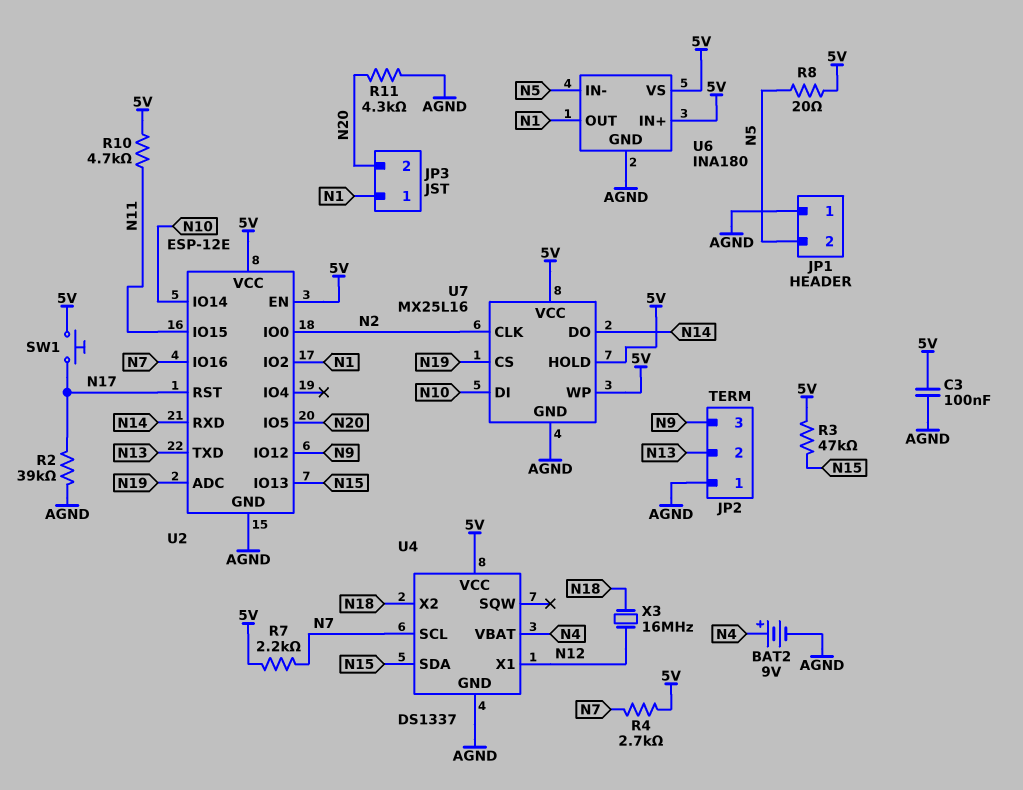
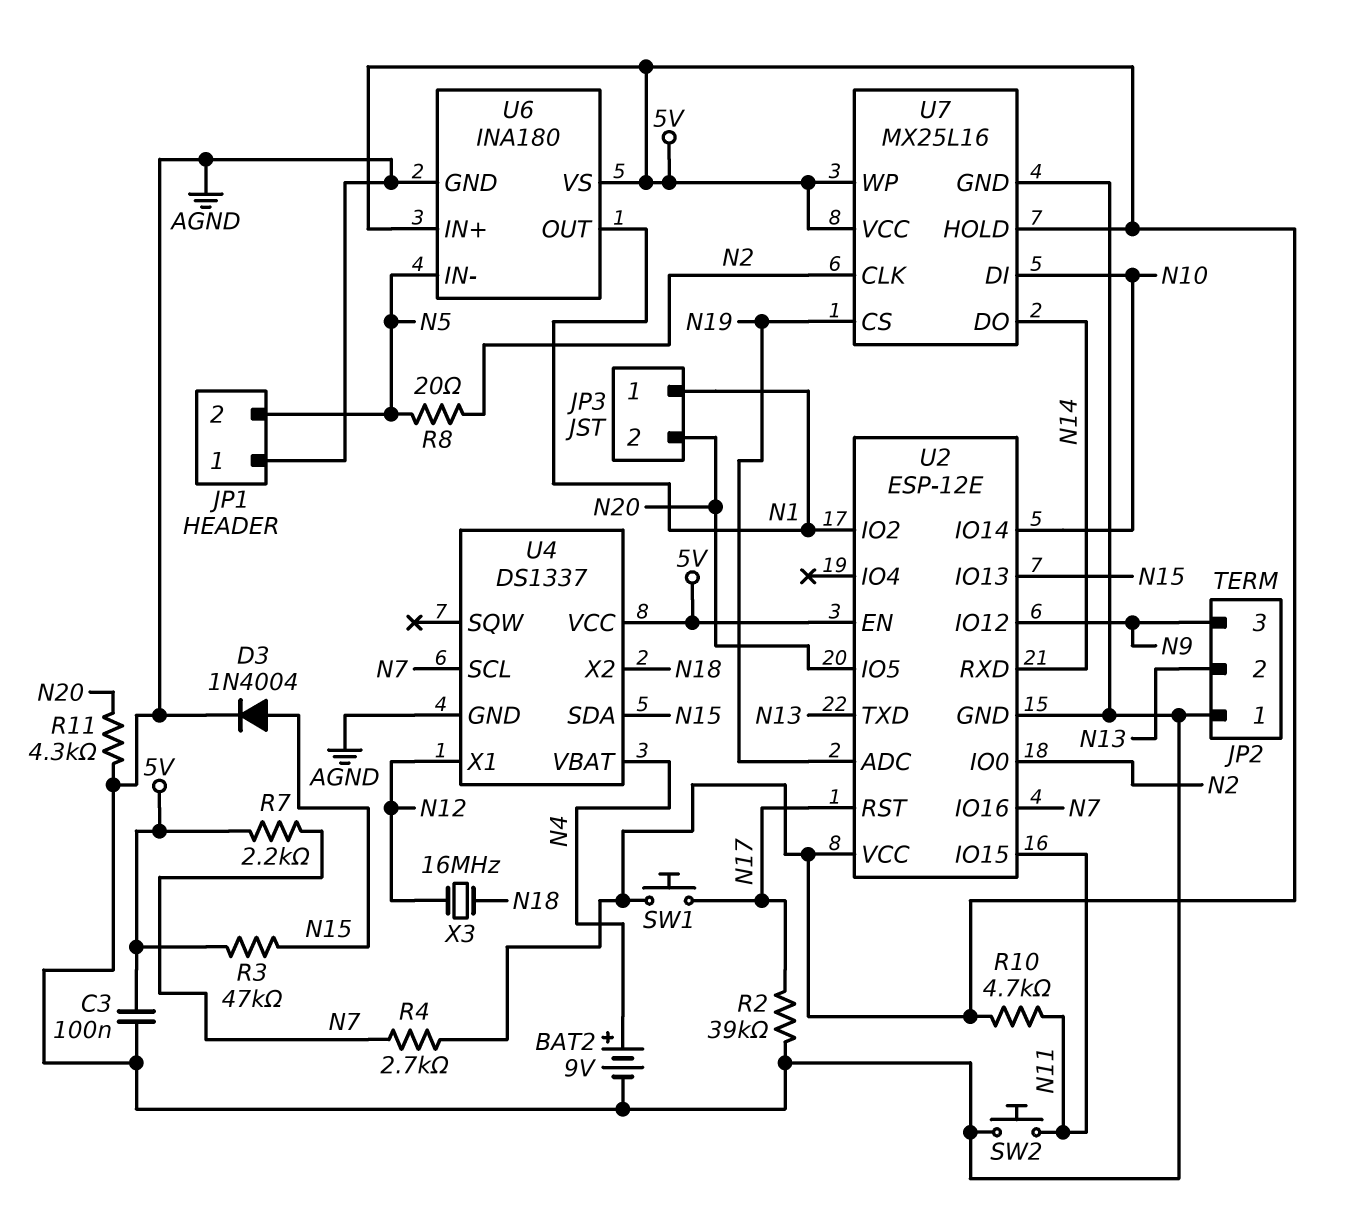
D3: none -> diode 1N4004 (A N15, K AGND)
R8: 20 (5V, N5) -> 20 (N2, N5)
SW2: none -> button (AGND, N11)

